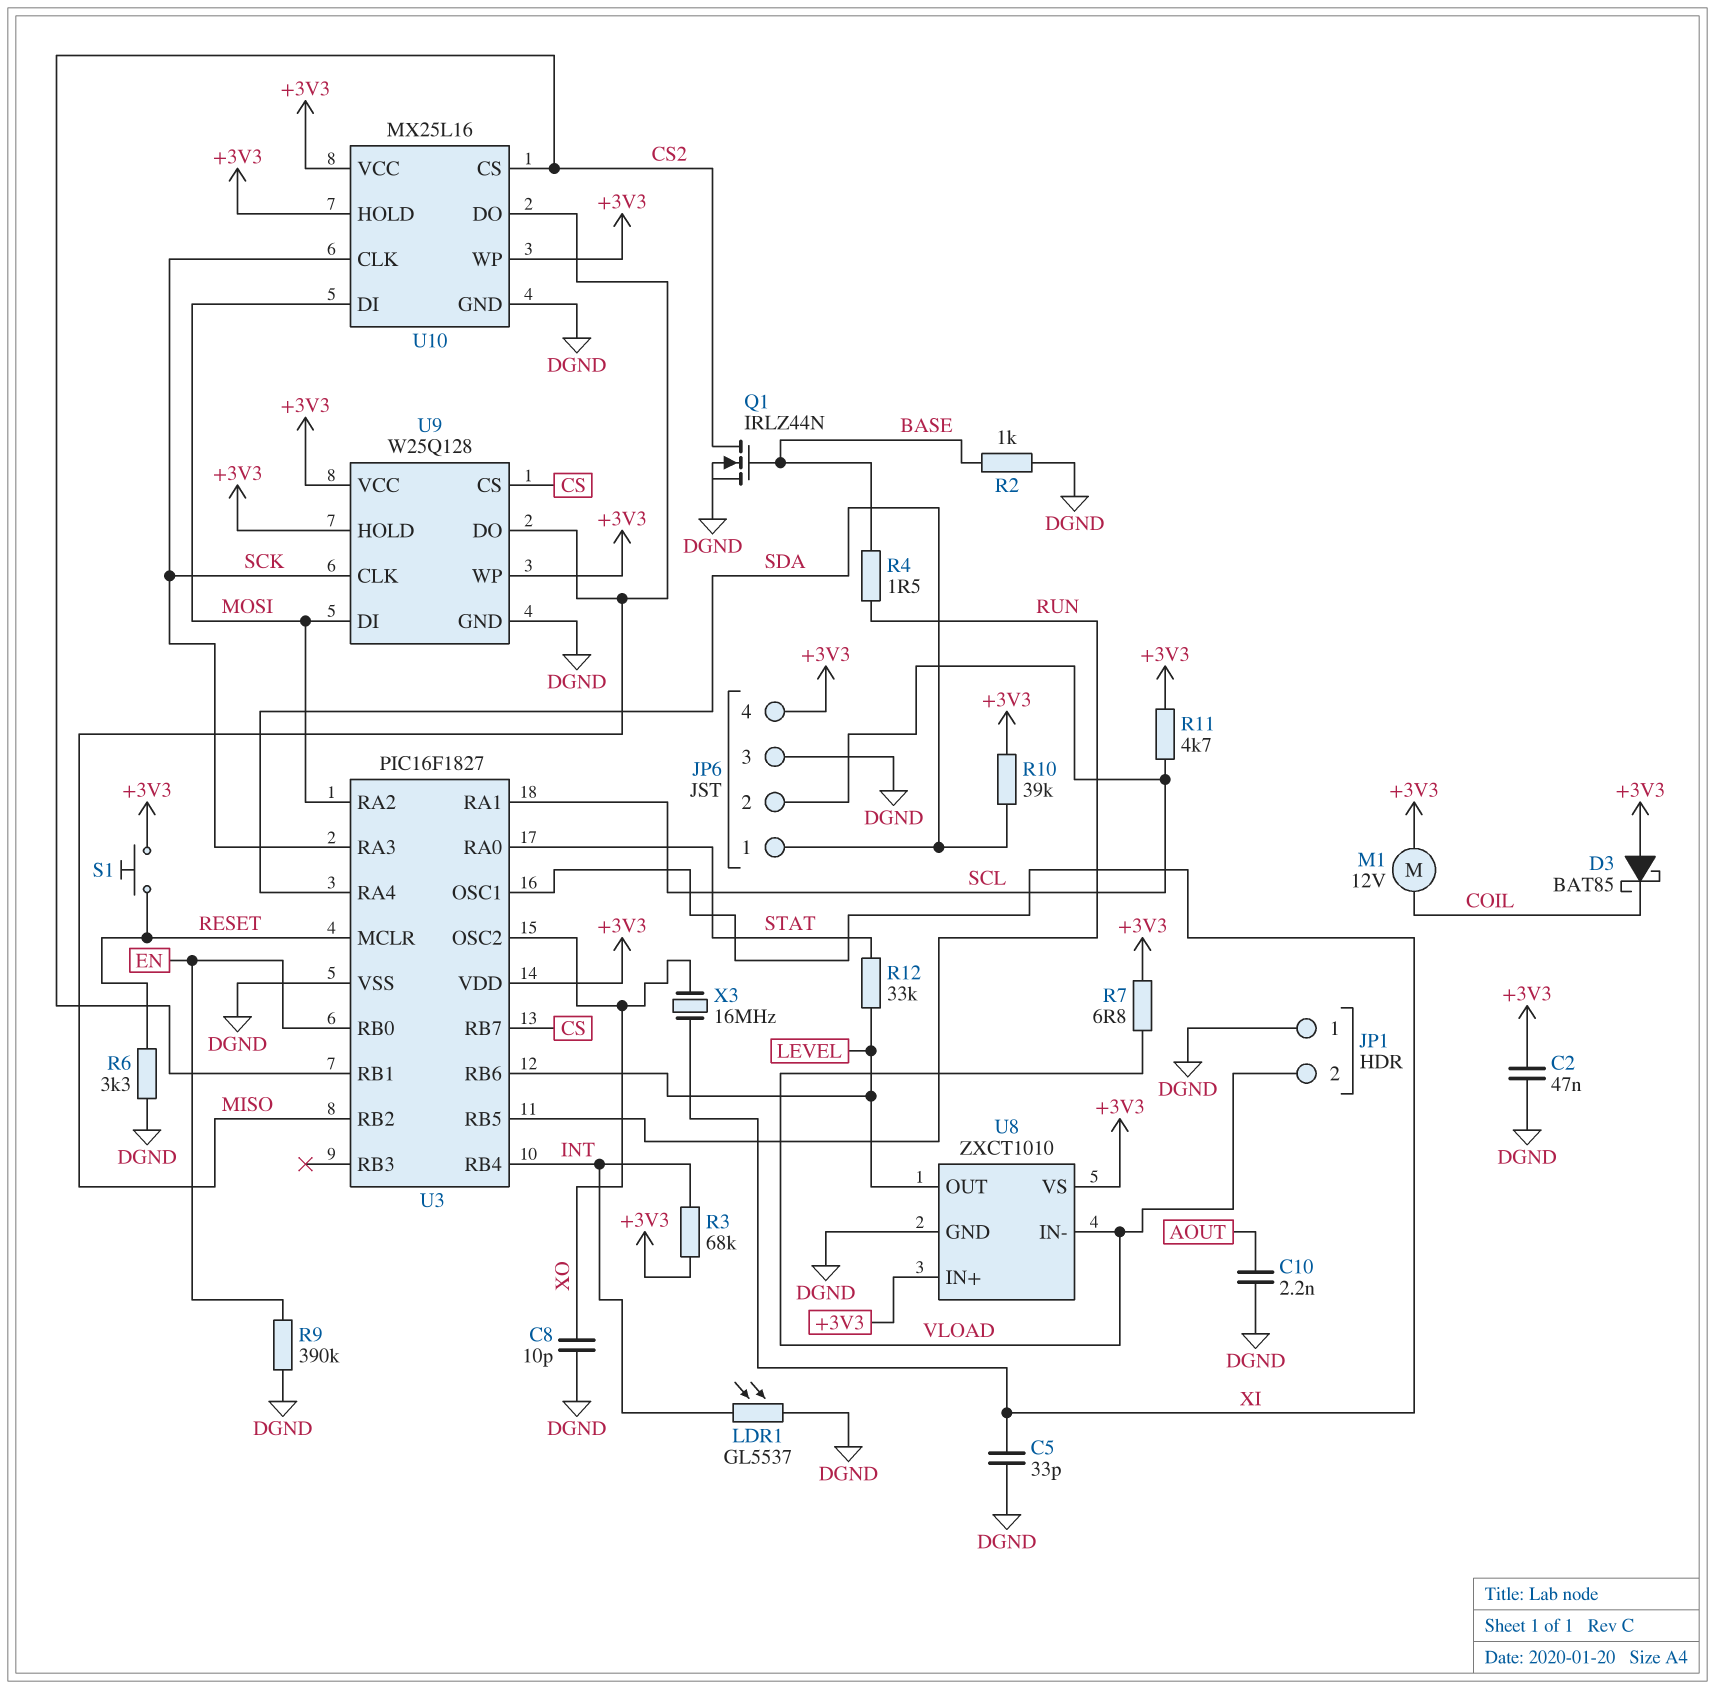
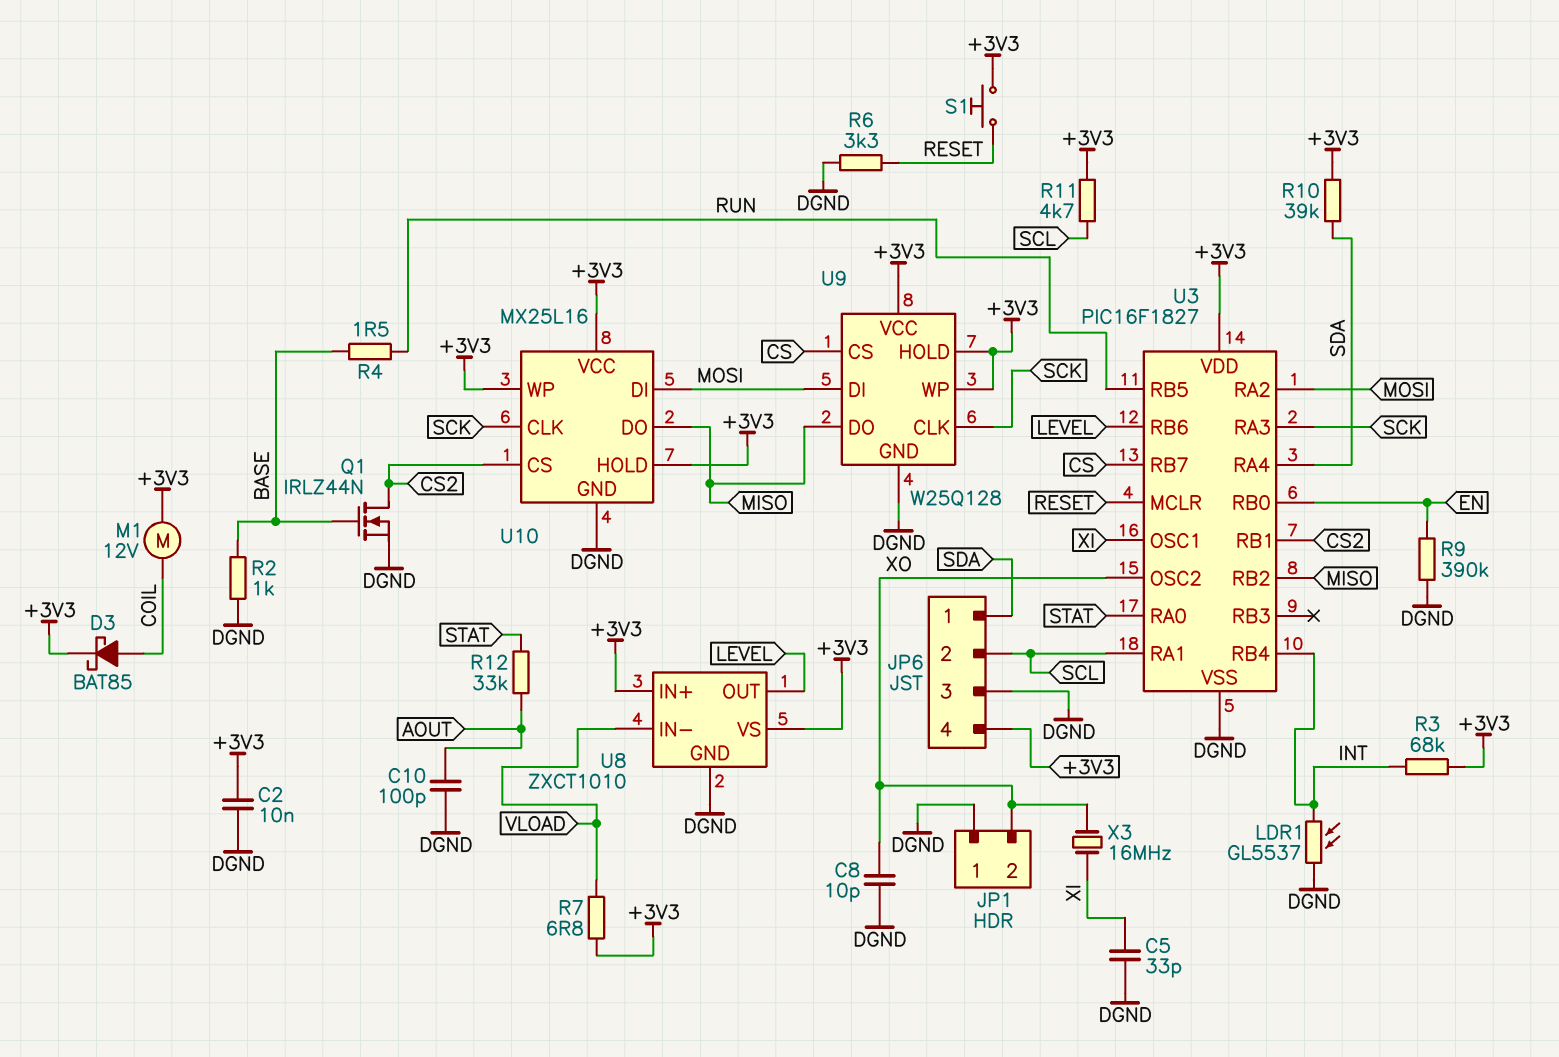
C2: 47nF (+3V3, DGND) -> 10nF (+3V3, DGND)
C10: 2.2nF (AOUT, DGND) -> 100pF (AOUT, DGND)
D3: schottky BAT85 (A +3V3, K COIL) -> schottky BAT85 (A COIL, K +3V3)
JP1 pin 2: VLOAD -> XO
R12: 33k (LEVEL, STAT) -> 33k (AOUT, STAT)

